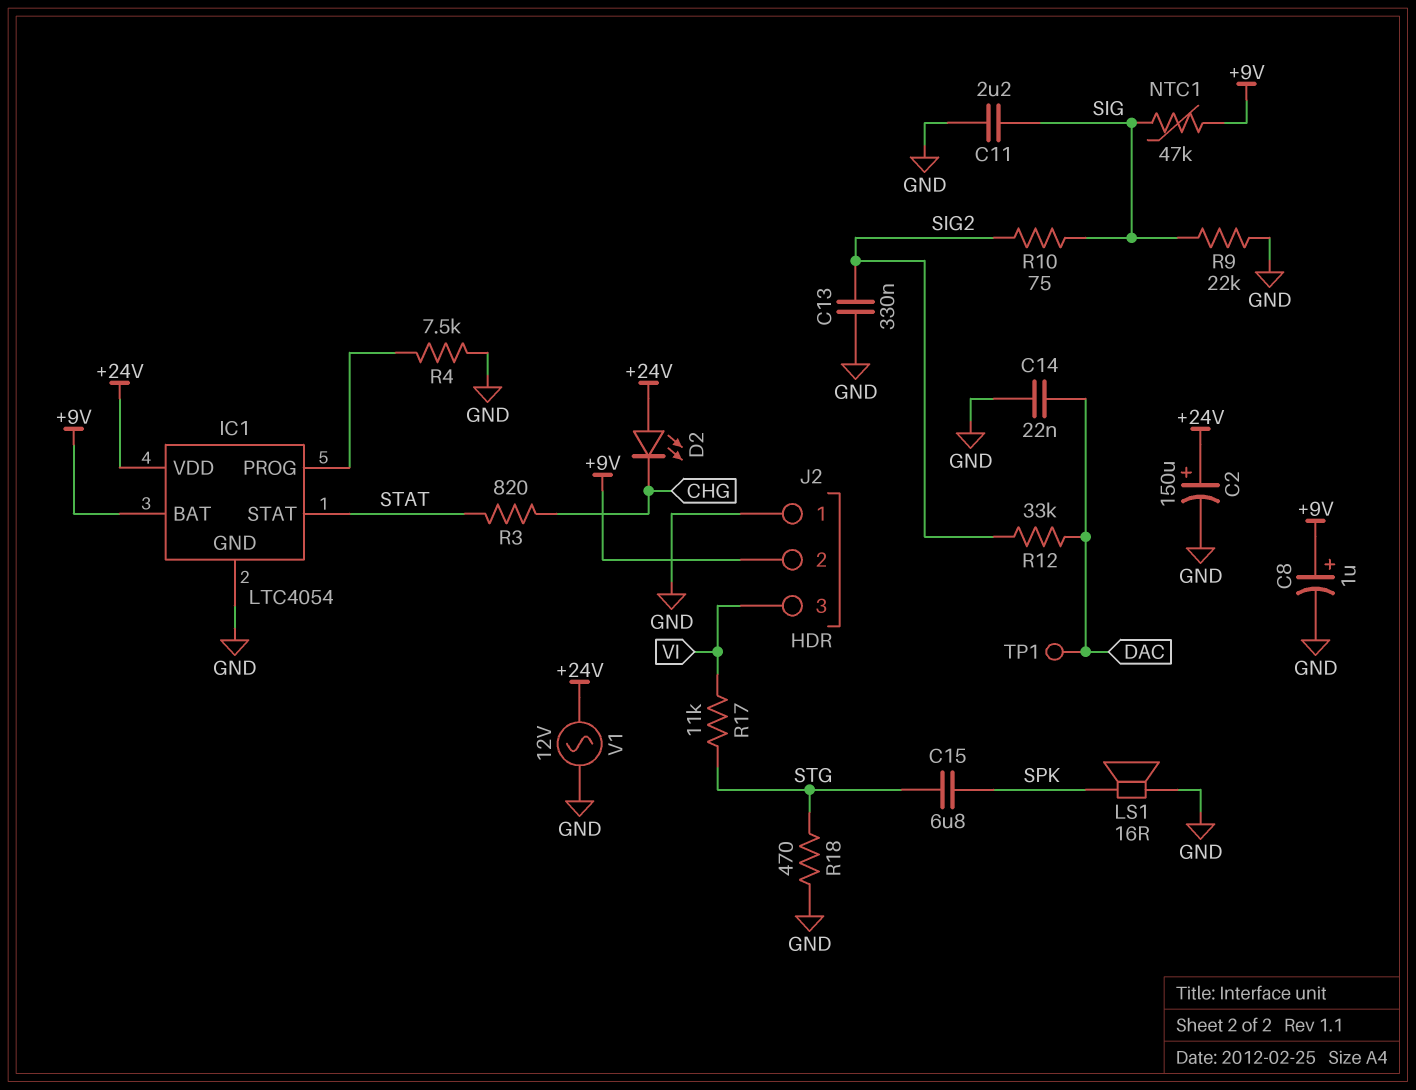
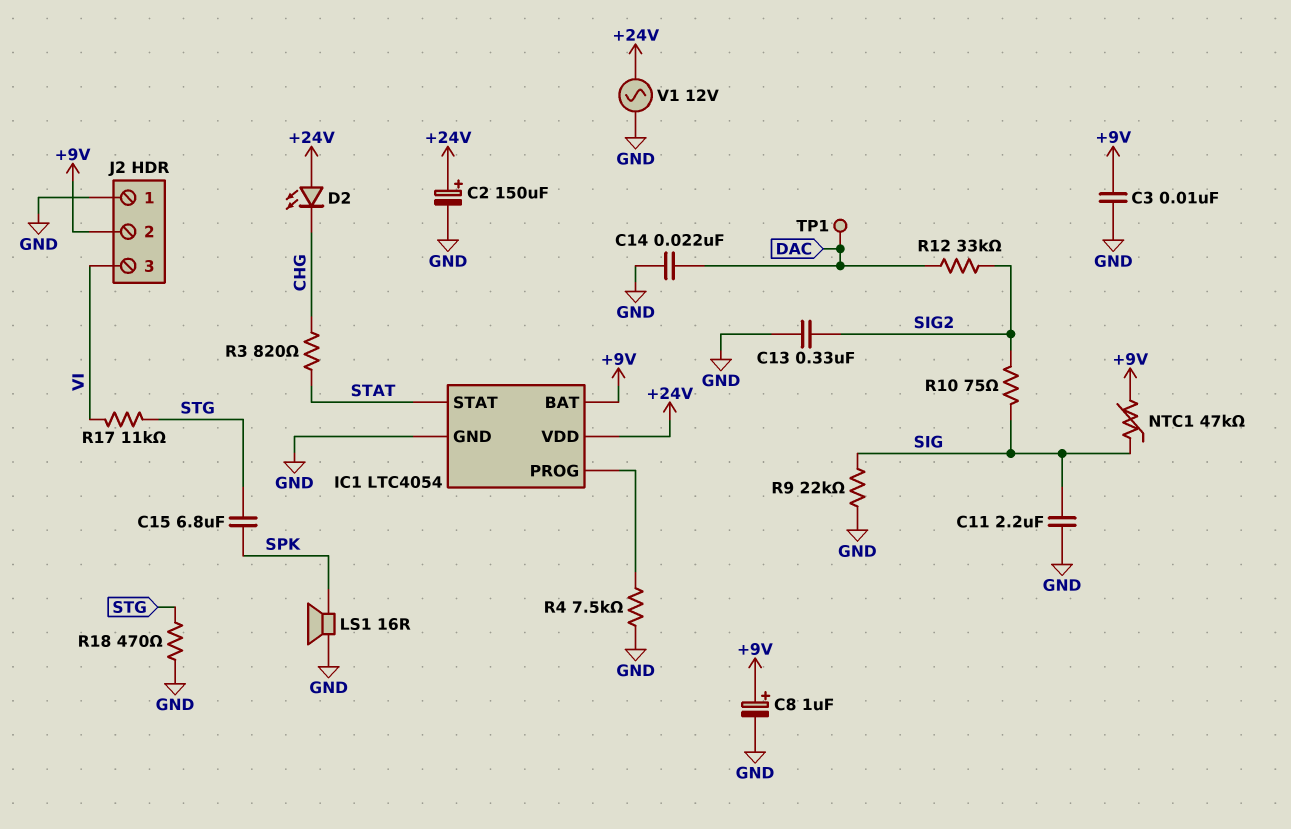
C3: none -> 10nF (+9V, GND)

